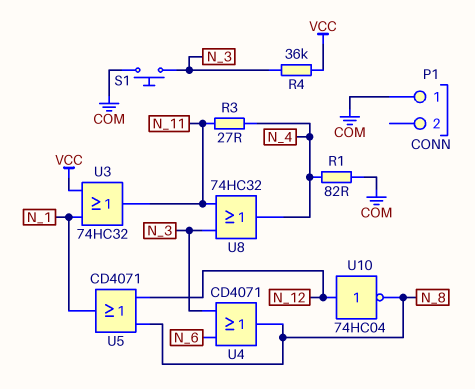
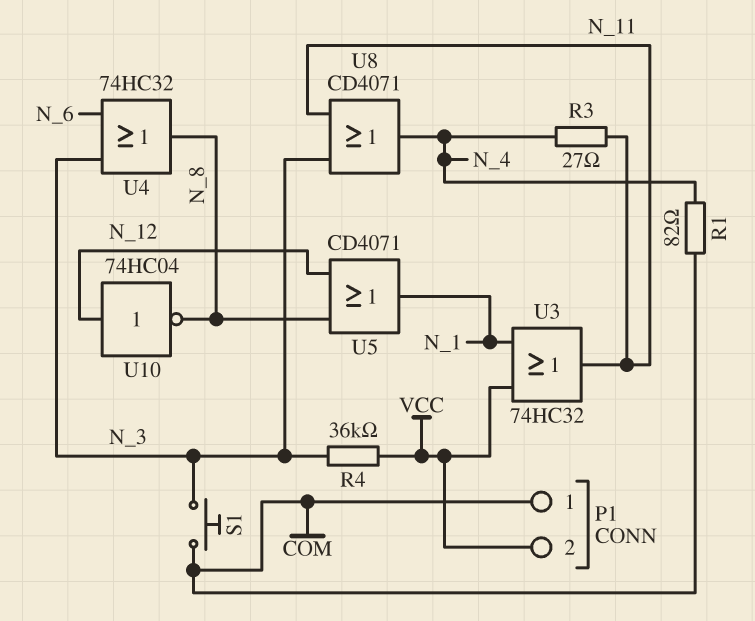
P1 pin 2: none -> VCC
U4: OR CD4071 (in N_3, in N_6, out N_8) -> OR 74HC32 (in N_3, in N_6, out N_8)
U8: OR 74HC32 (in N_3, in N_11, out N_4) -> OR CD4071 (in N_3, in N_11, out N_4)

